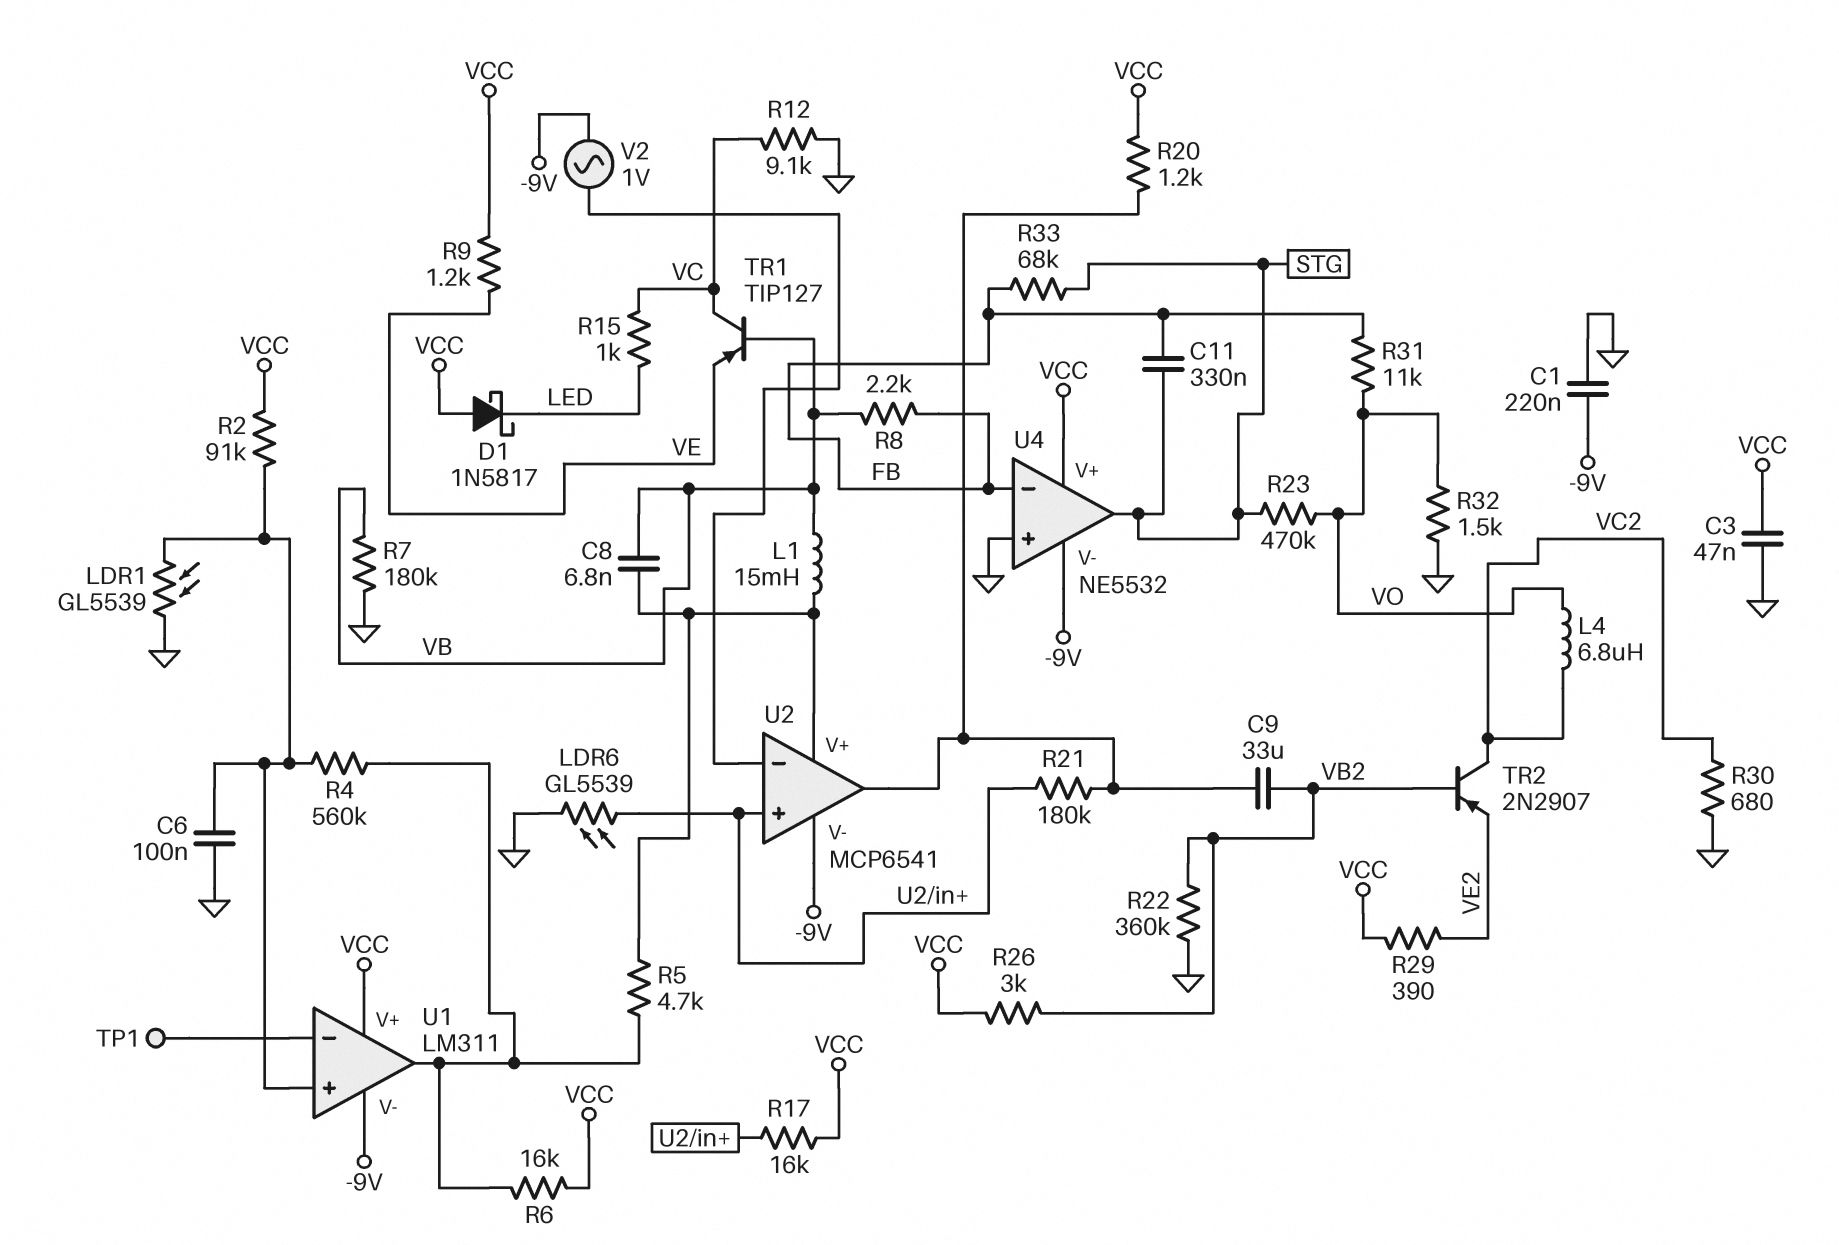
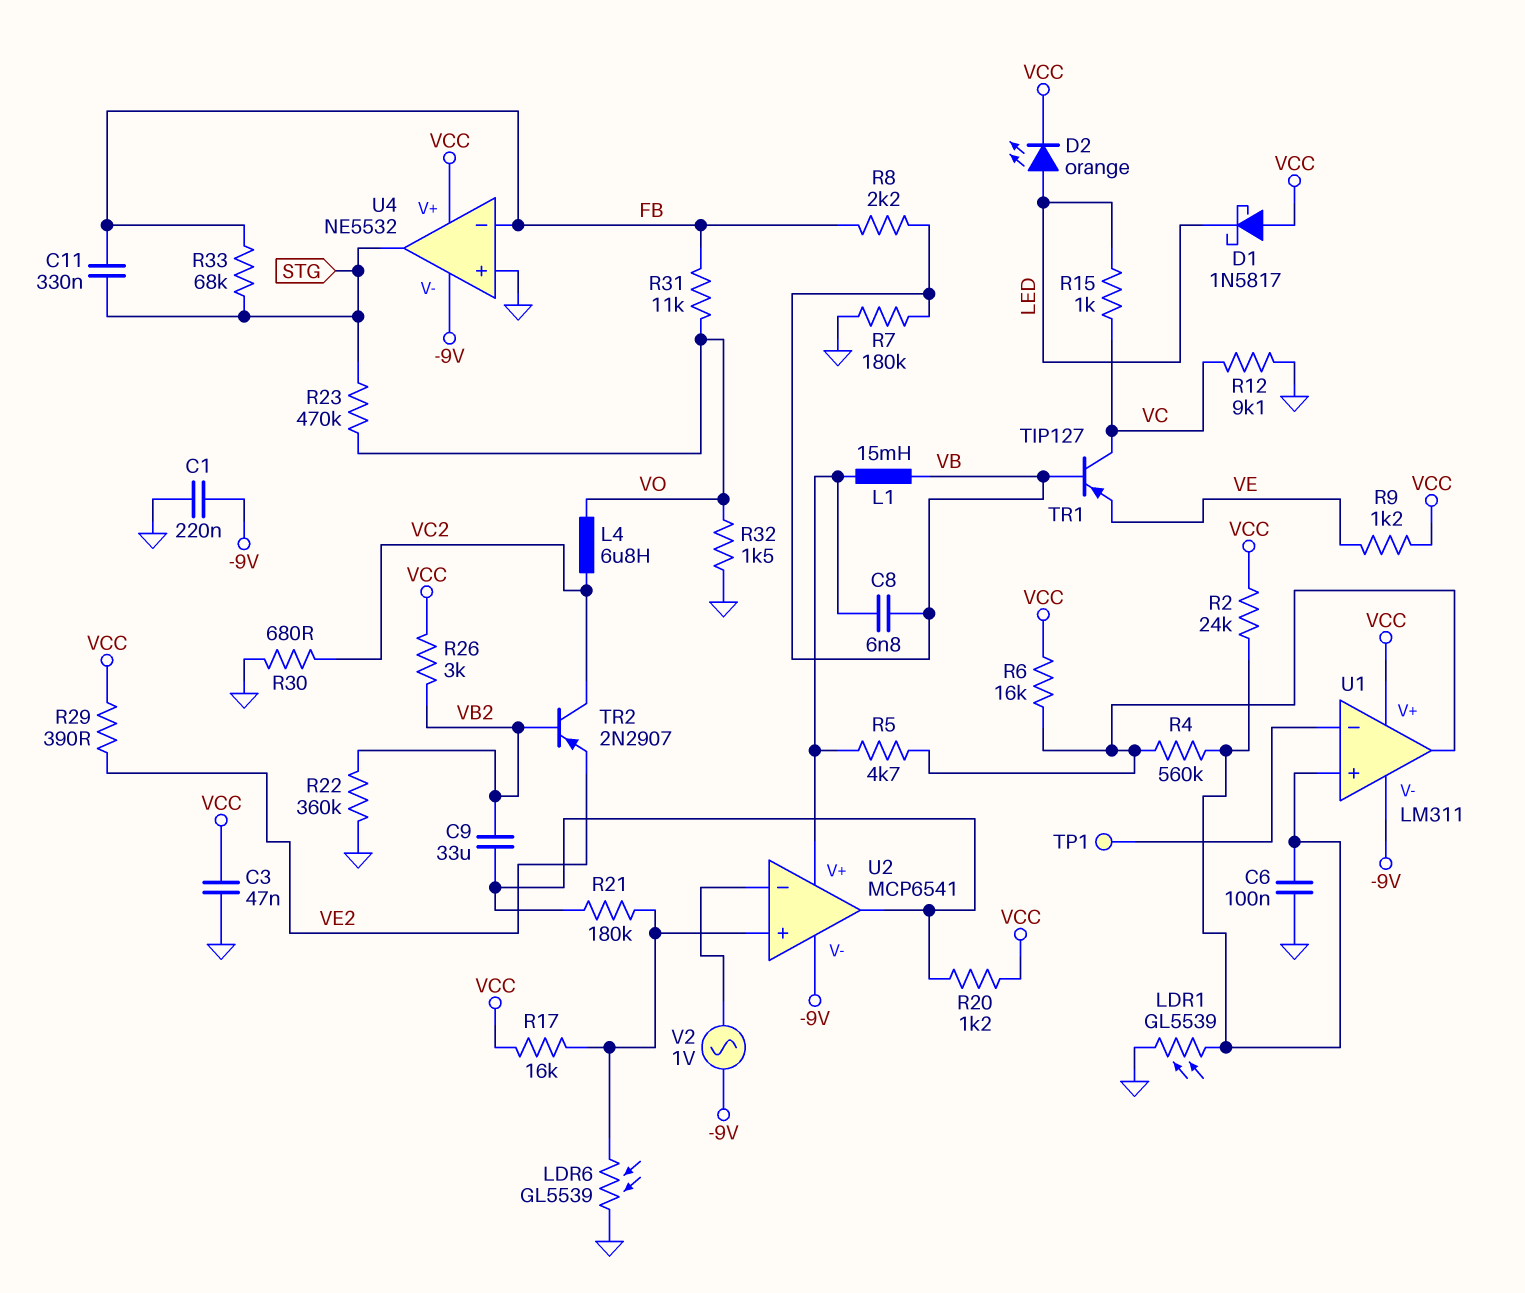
D2: none -> LED orange (A LED, K VCC)
R2: 91k (U1/in+, VCC) -> 24k (U1/in+, VCC)

